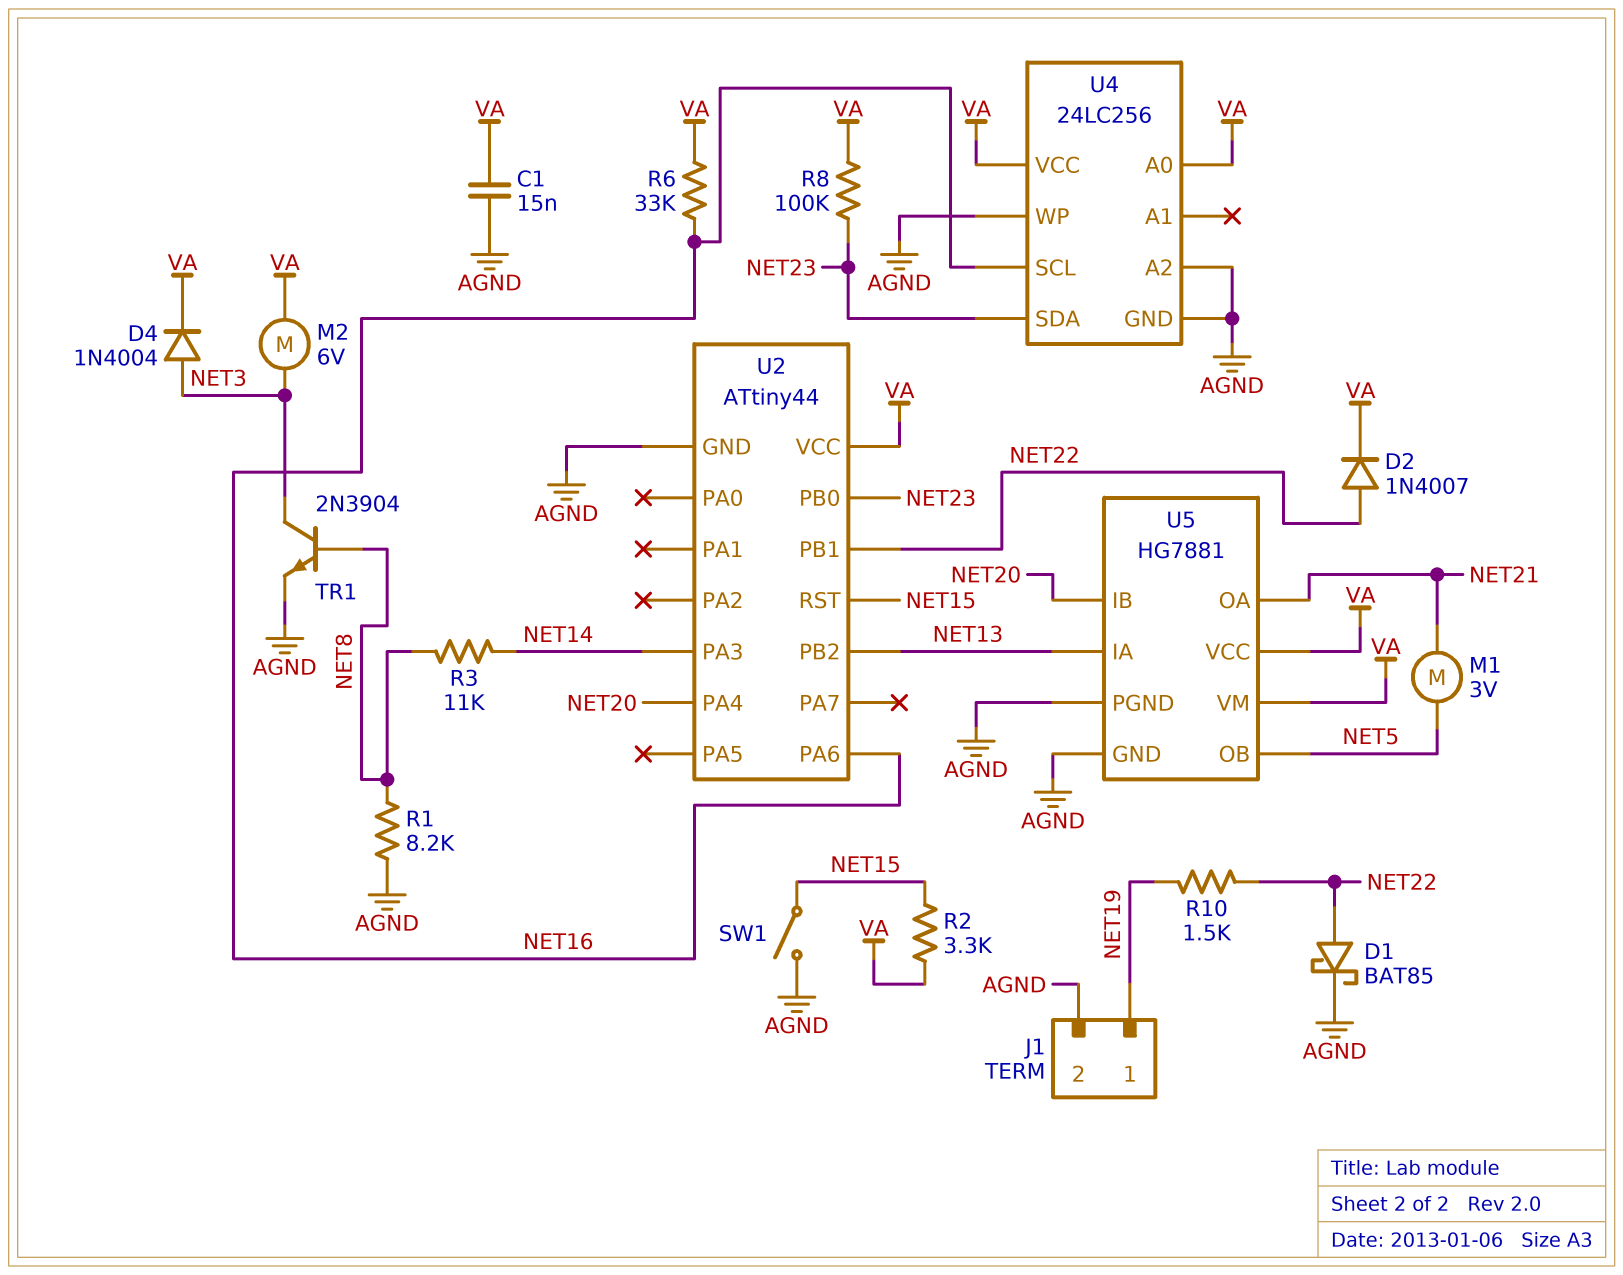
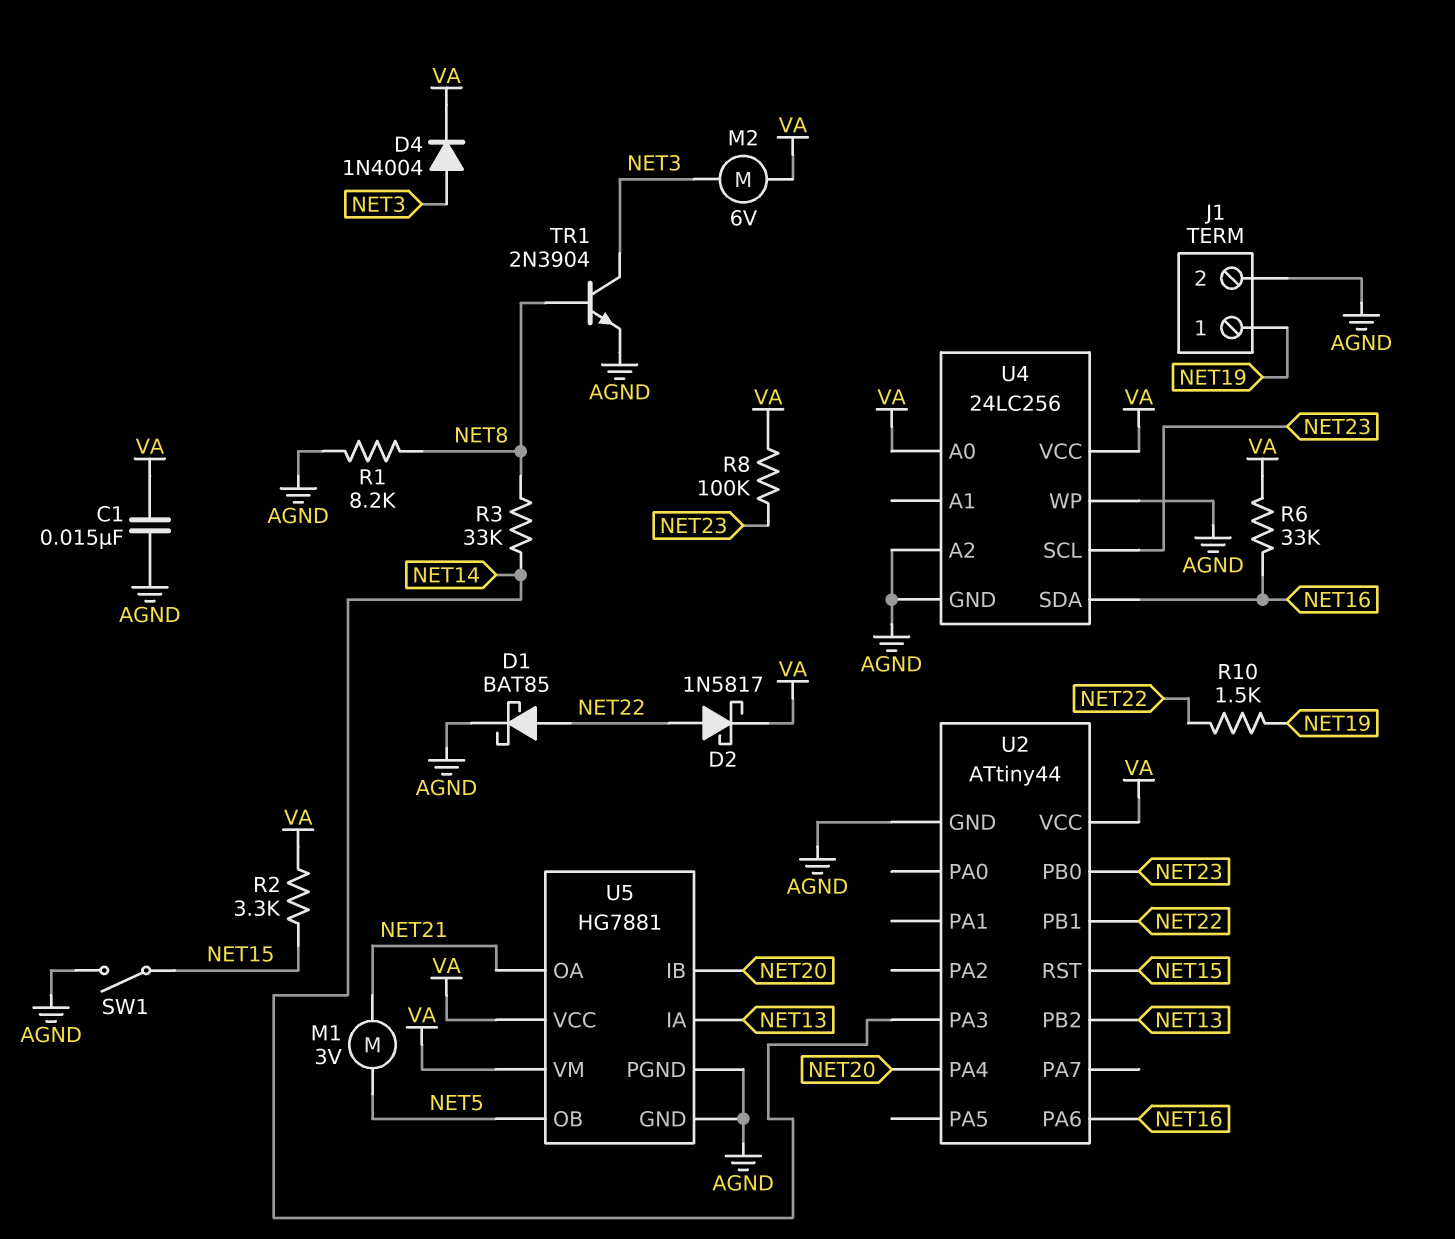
D2: diode 1N4007 (A NET22, K VA) -> schottky 1N5817 (A NET22, K VA)
R3: 11k (NET8, NET14) -> 33k (NET8, NET14)
U4 pin SCL: NET16 -> NET23
U4 pin SDA: NET23 -> NET16

